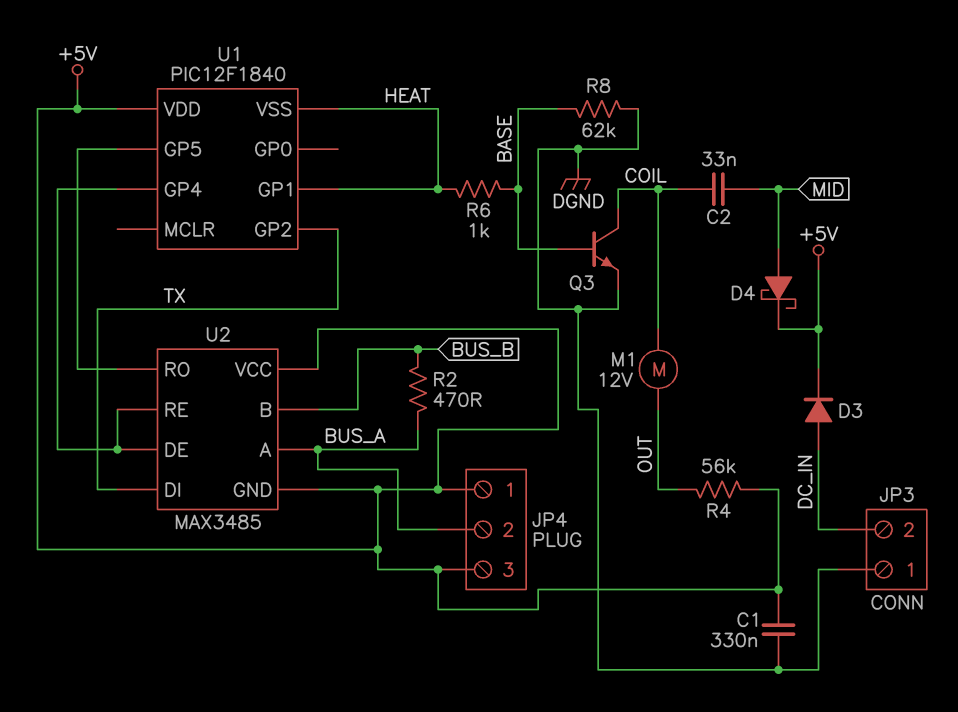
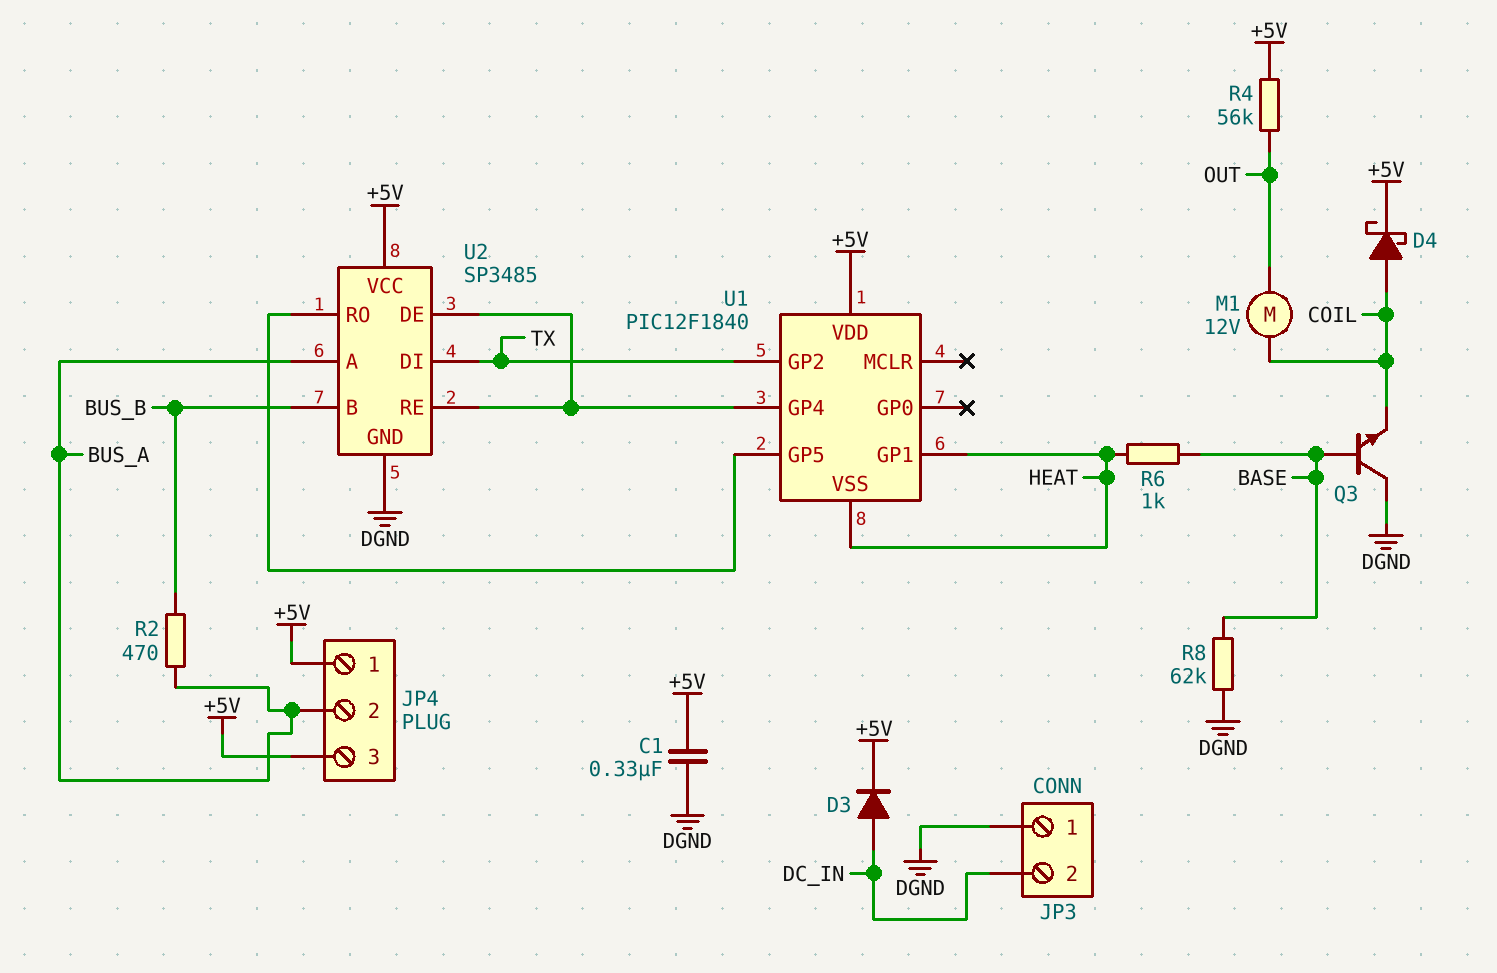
C2: 33nF (COIL, MID) -> none
D4: schottky (A MID, K +5V) -> schottky (A COIL, K +5V)
Q3: NPN (B BASE, C COIL, E DGND) -> NPN (B BASE, C DGND, E COIL)
U2: MAX3485 -> SP3485
U2 pin GND: +5V -> DGND

